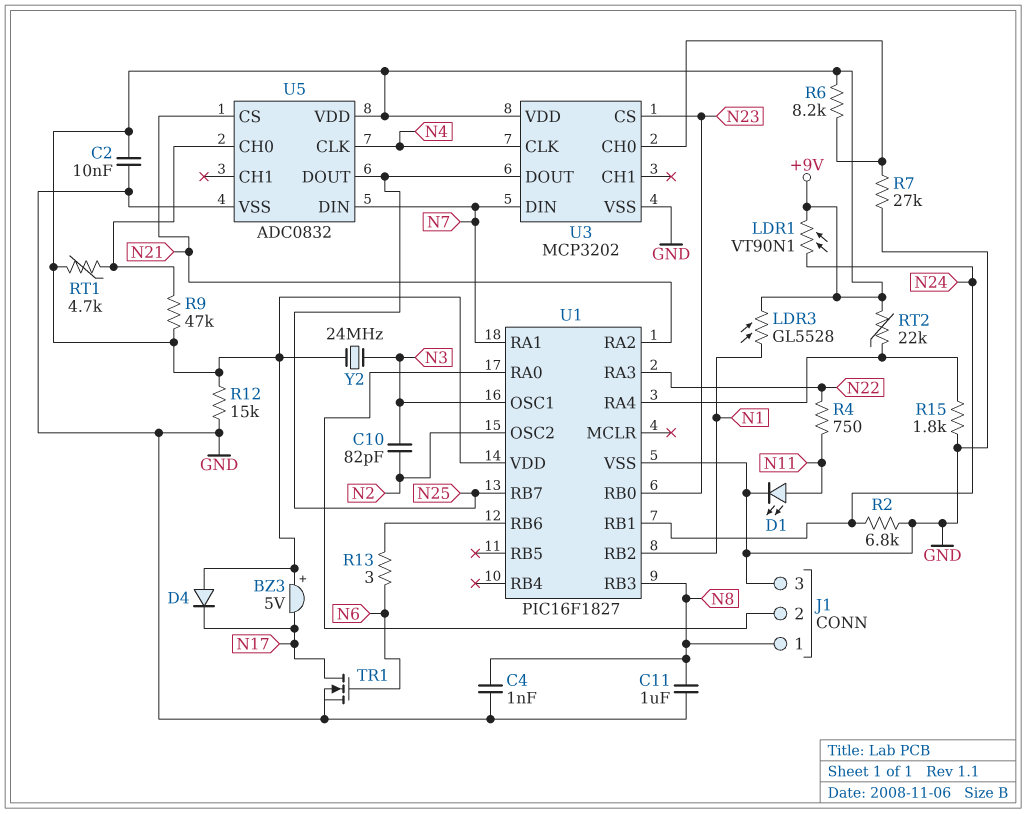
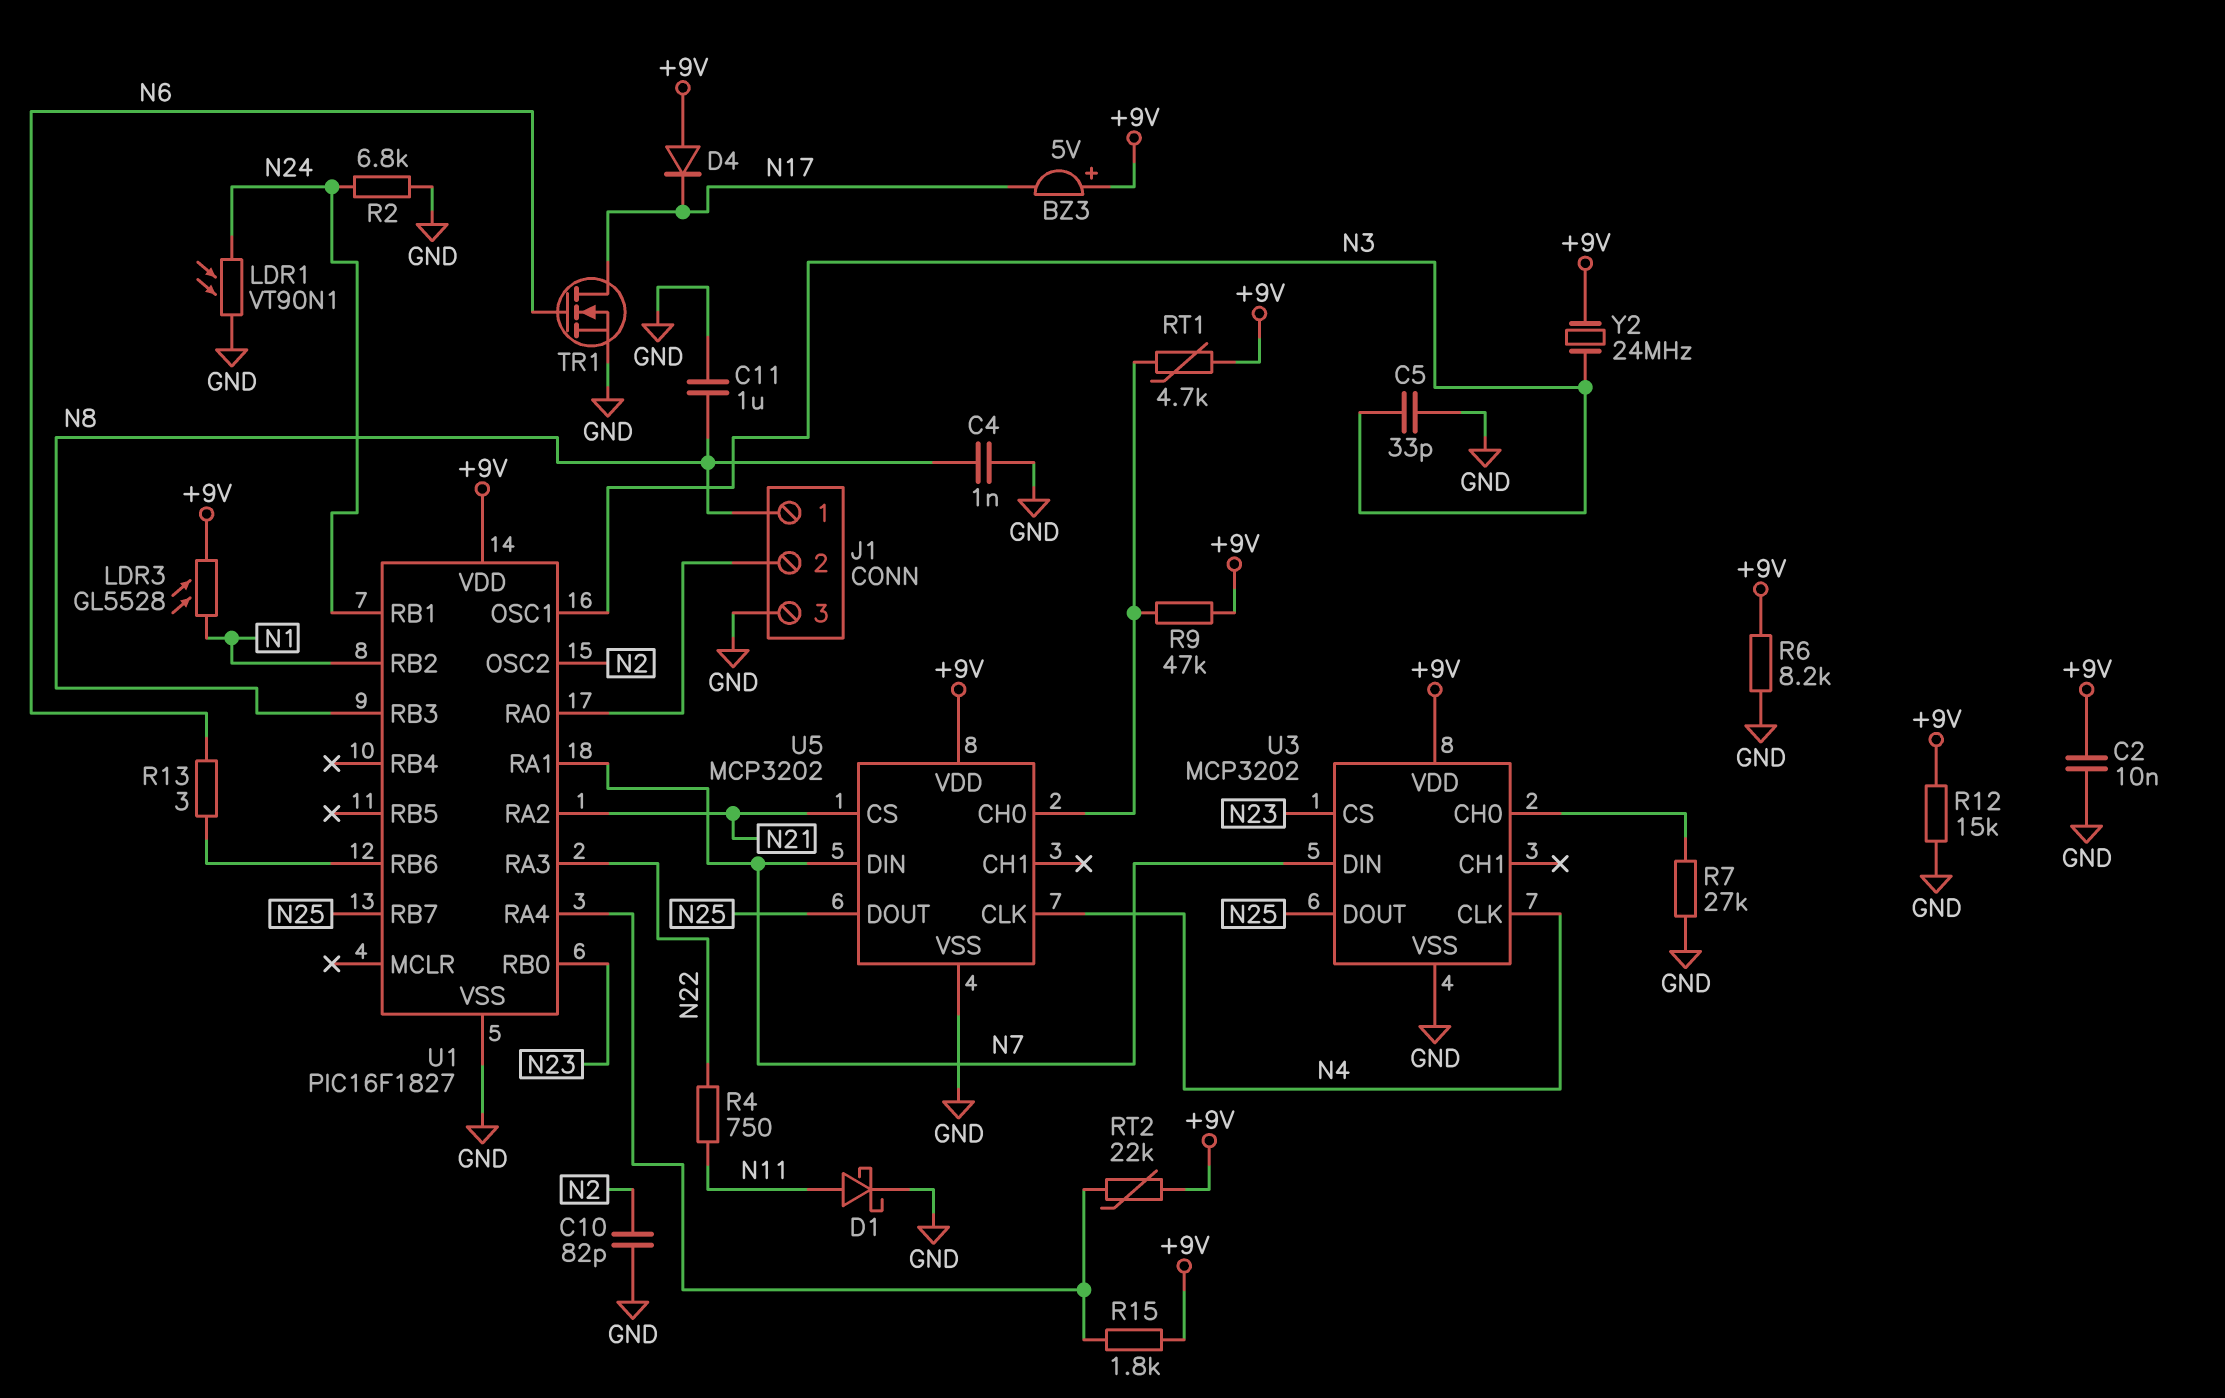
C5: none -> 33pF (GND, N3)
C10: 82pF (N2, N3) -> 82pF (GND, N2)
D1: LED (A N11, K GND) -> schottky (A N11, K GND)
LDR1: VT90N1 (+9V, N24) -> VT90N1 (GND, N24)
R6: 8.2k (+9V, U3/CH0) -> 8.2k (+9V, GND)
R15: 1.8k (GND, U1/RA4) -> 1.8k (+9V, U1/RA4)
U5: ADC0832 -> MCP3202

